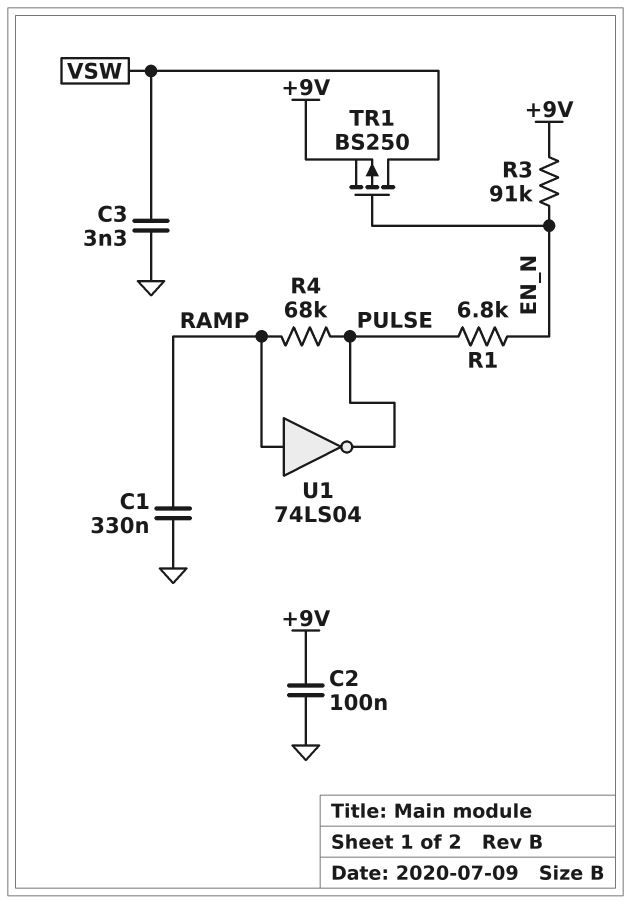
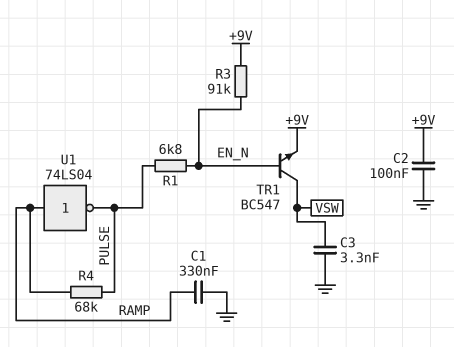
TR1: PMOS BS250 (G EN_N, D VSW, S +9V) -> NPN BC547 (B EN_N, C VSW, E +9V)

